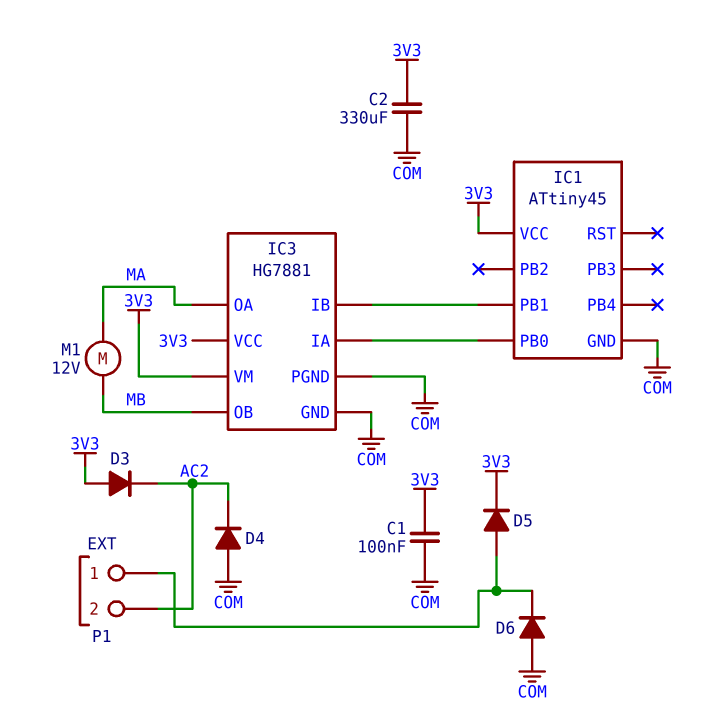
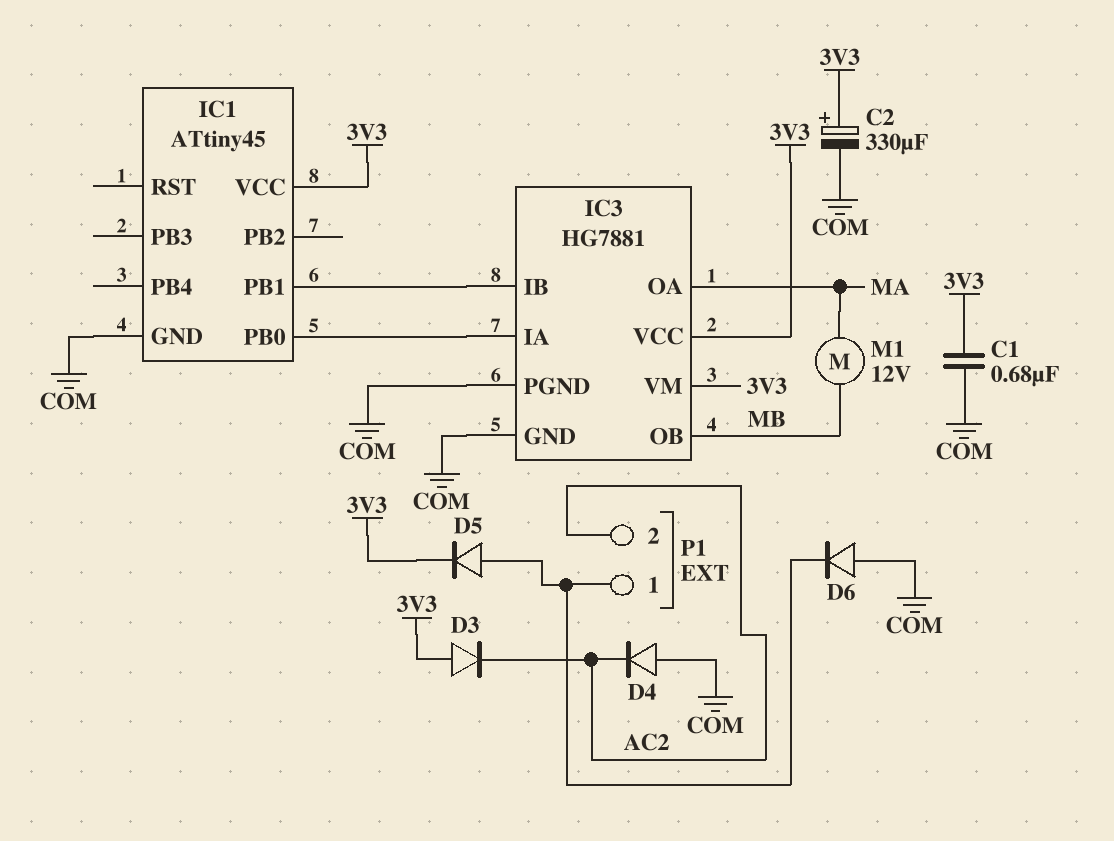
C1: 100nF (3V3, COM) -> 680nF (3V3, COM)
C2: 330uF (3V3, COM) -> 330uF (plus 3V3, minus COM)

